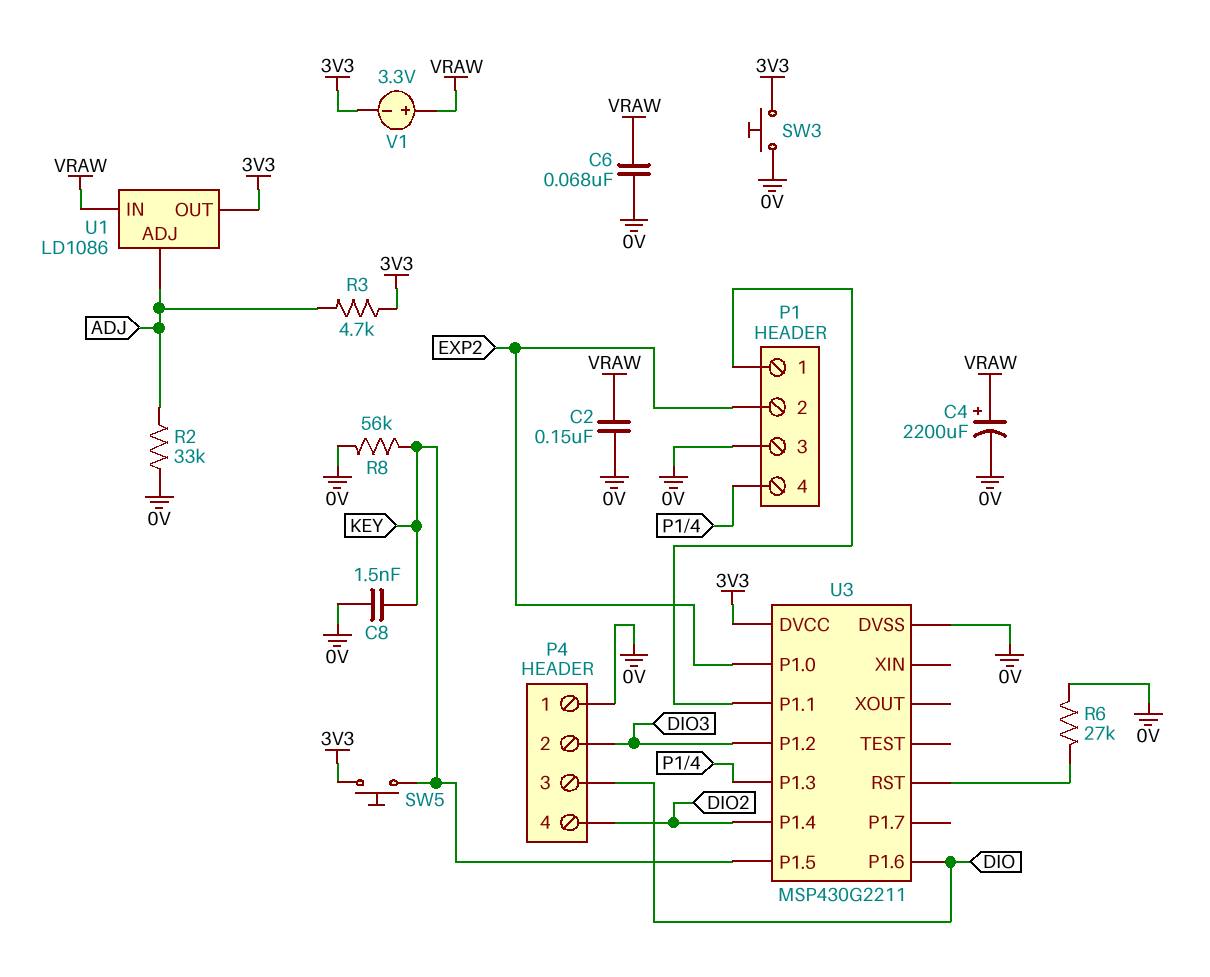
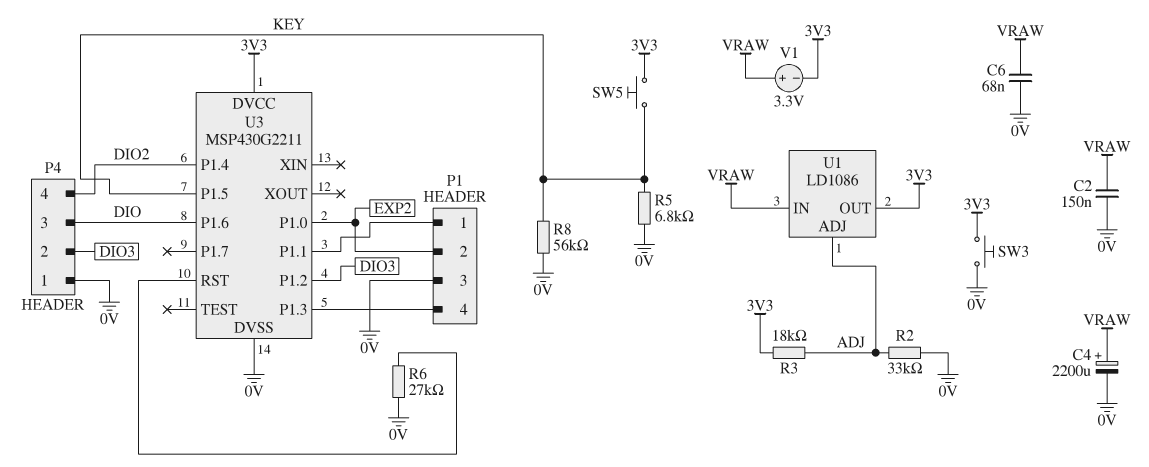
C8: 1.5nF (0V, KEY) -> none
R3: 4.7k (3V3, ADJ) -> 18k (3V3, ADJ)
R5: none -> 6.8k (0V, KEY)

